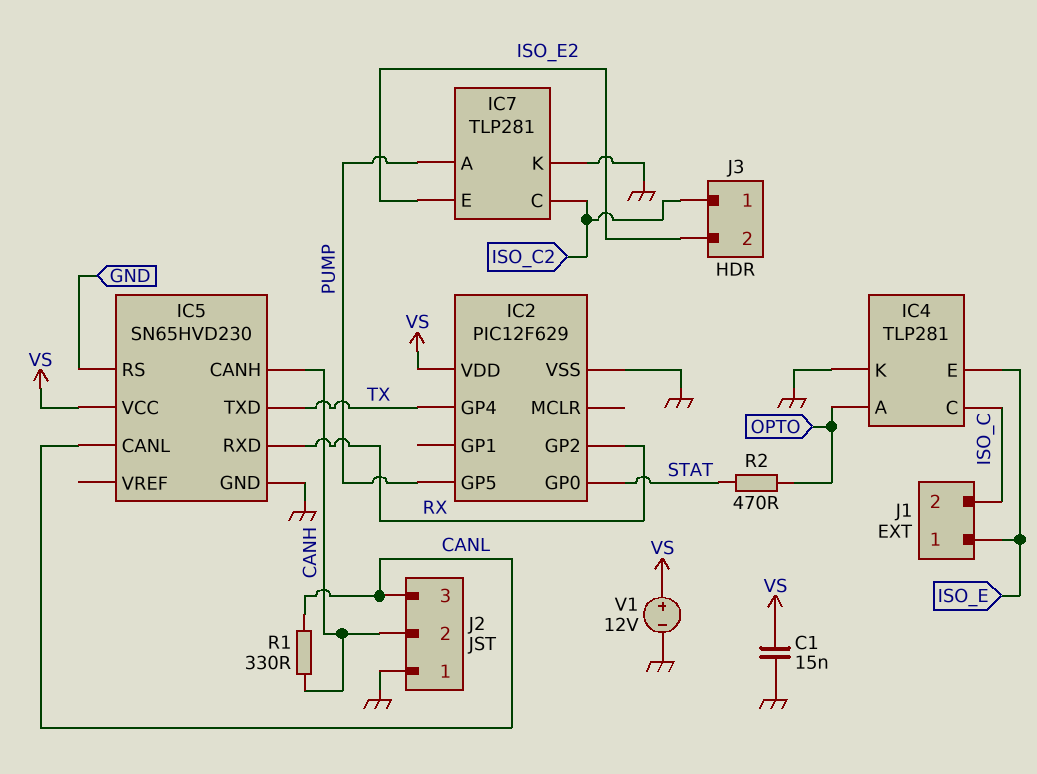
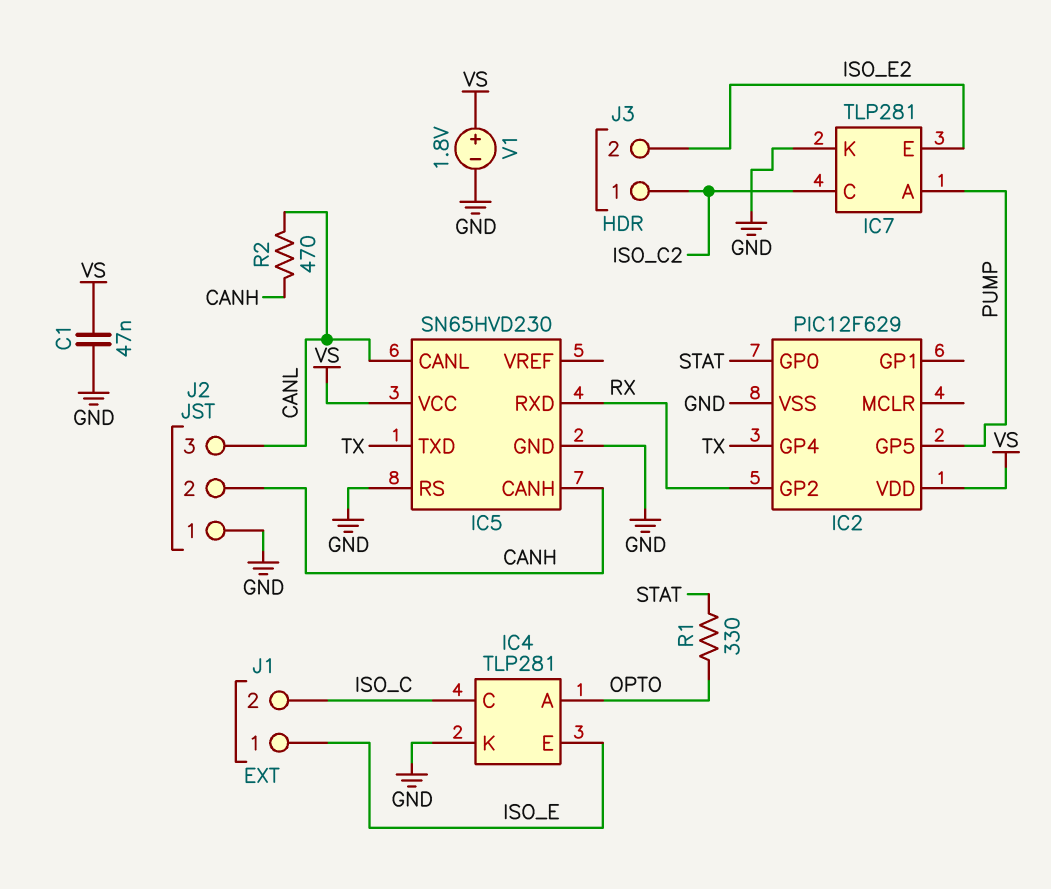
C1: 15nF (GND, VS) -> 47nF (GND, VS)
R1: 330 (CANH, CANL) -> 330 (OPTO, STAT)
R2: 470 (OPTO, STAT) -> 470 (CANH, CANL)
V1: 12V (plus VS, minus GND) -> 1.8V (plus VS, minus GND)

